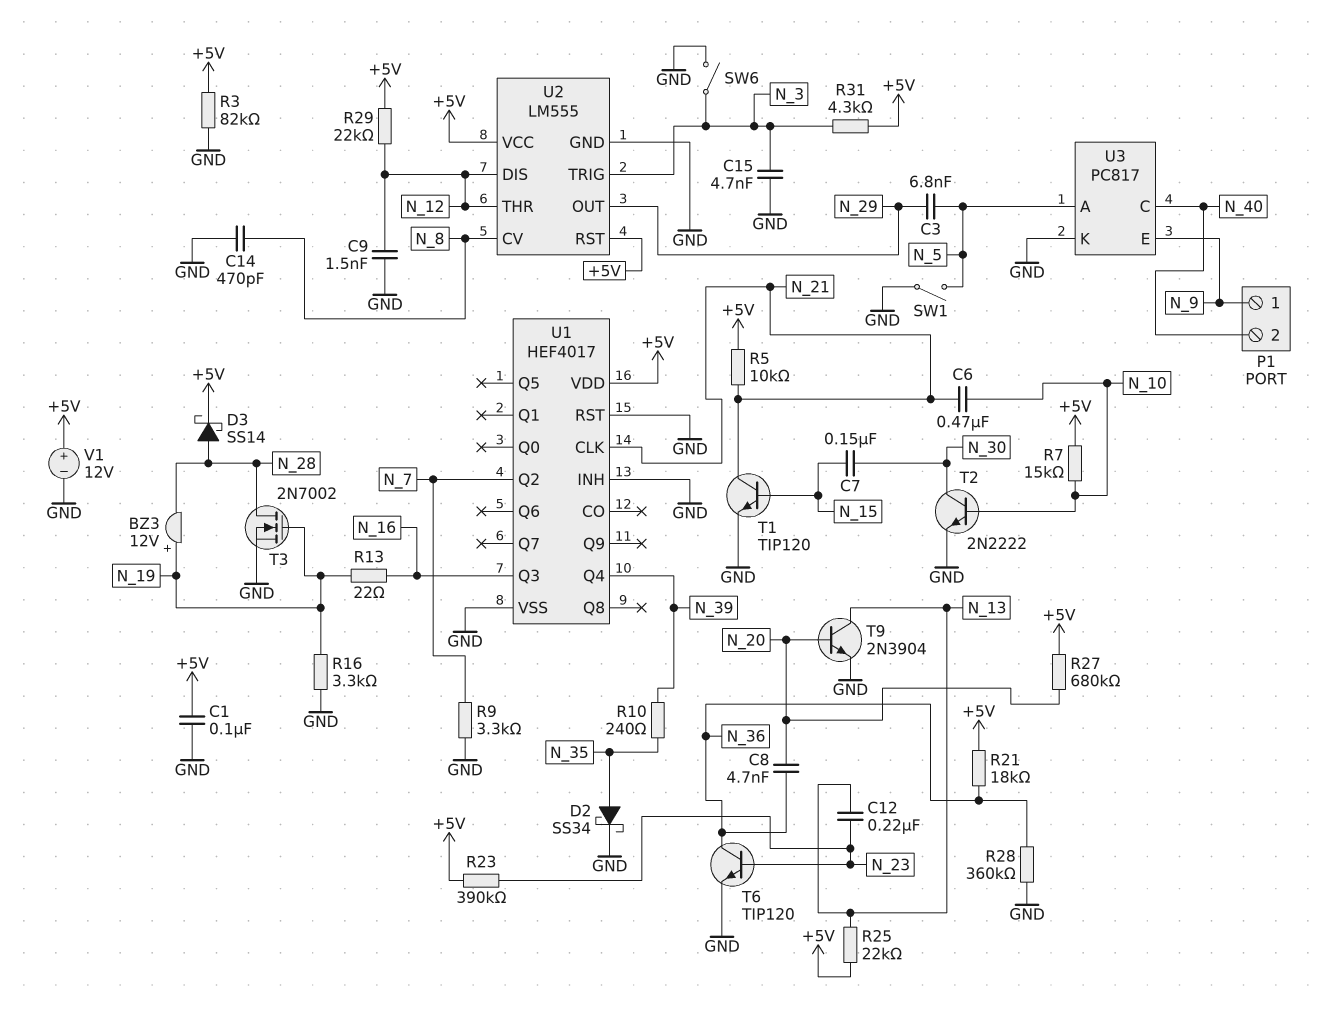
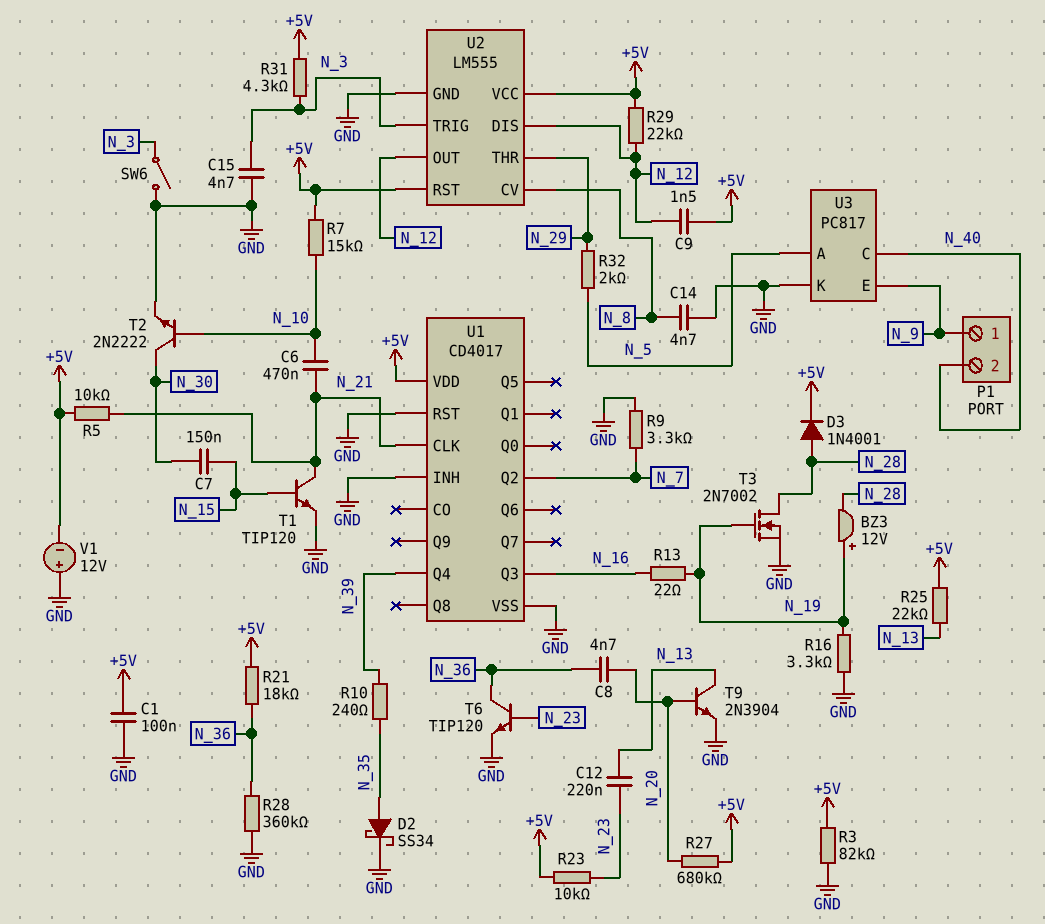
C3: 6.8nF (N_5, N_29) -> none
C9: 1.5nF (GND, N_12) -> 1.5nF (+5V, N_12)
C14: 470pF (GND, N_8) -> 4.7nF (GND, N_8)
D3: schottky SS14 (A N_28, K +5V) -> diode 1N4001 (A N_28, K +5V)
R23: 390k (+5V, N_23) -> 10k (+5V, N_23)
R32: none -> 2k (N_5, N_29)
SW1: switch (GND, N_5) -> none
U1: HEF4017 -> CD4017
U2 pin OUT: N_29 -> N_12
U2 pin THR: N_12 -> N_29
V1: 12V (plus +5V, minus GND) -> 12V (plus GND, minus +5V)

